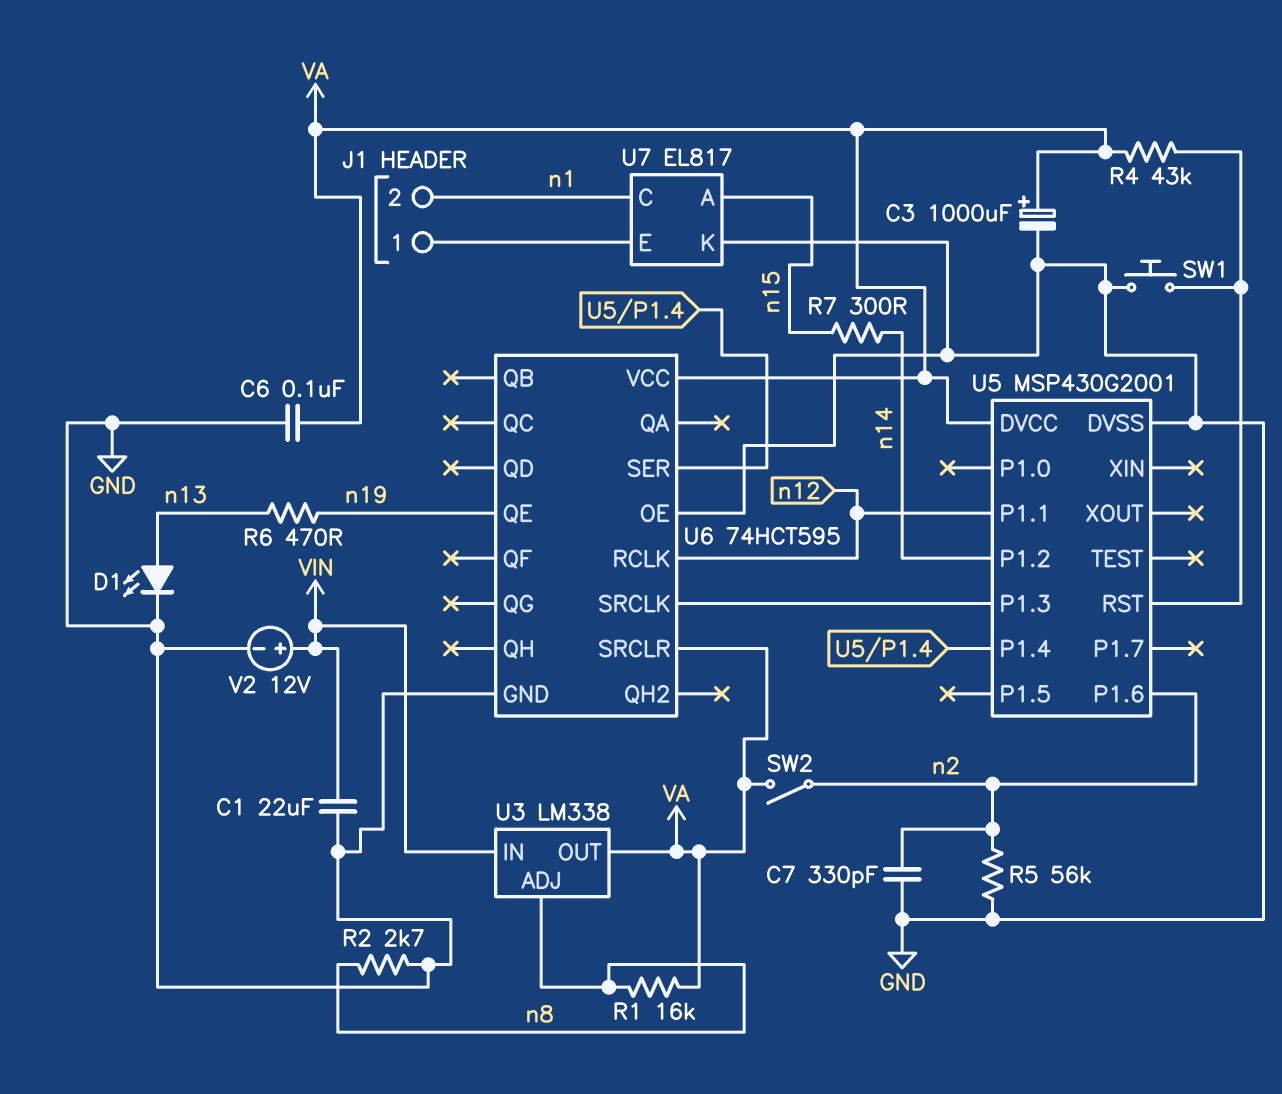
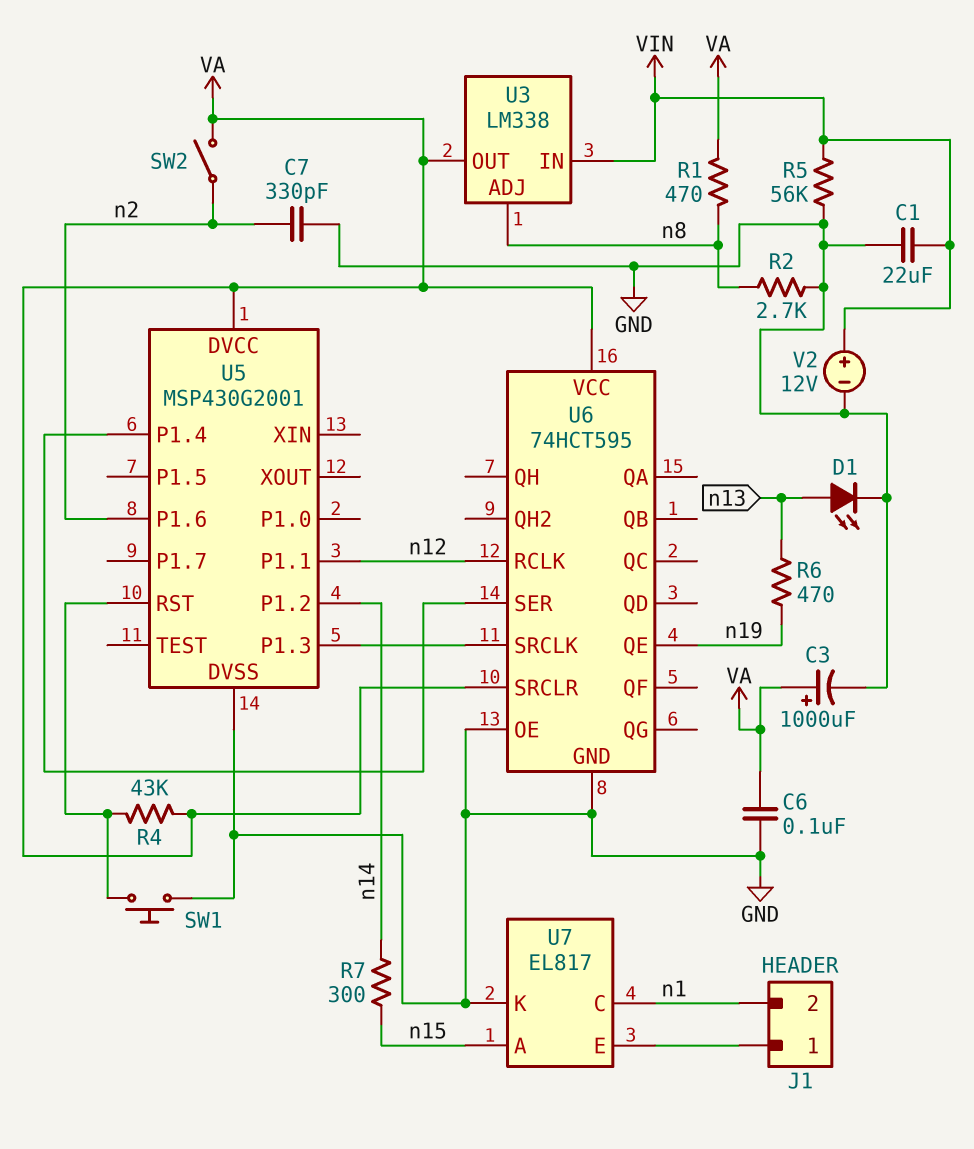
R1: 16k (VA, n8) -> 470 (VA, n8)
R5: 56k (GND, n2) -> 56k (GND, VIN)

